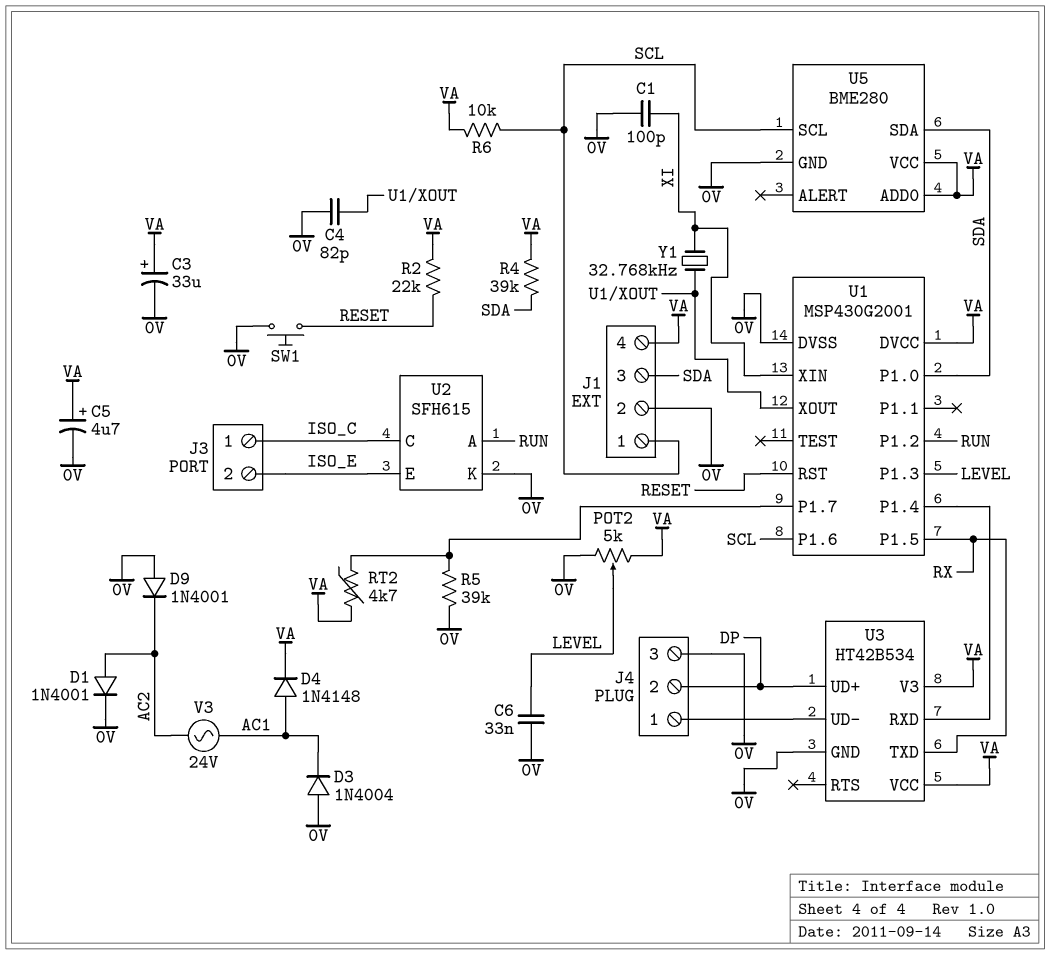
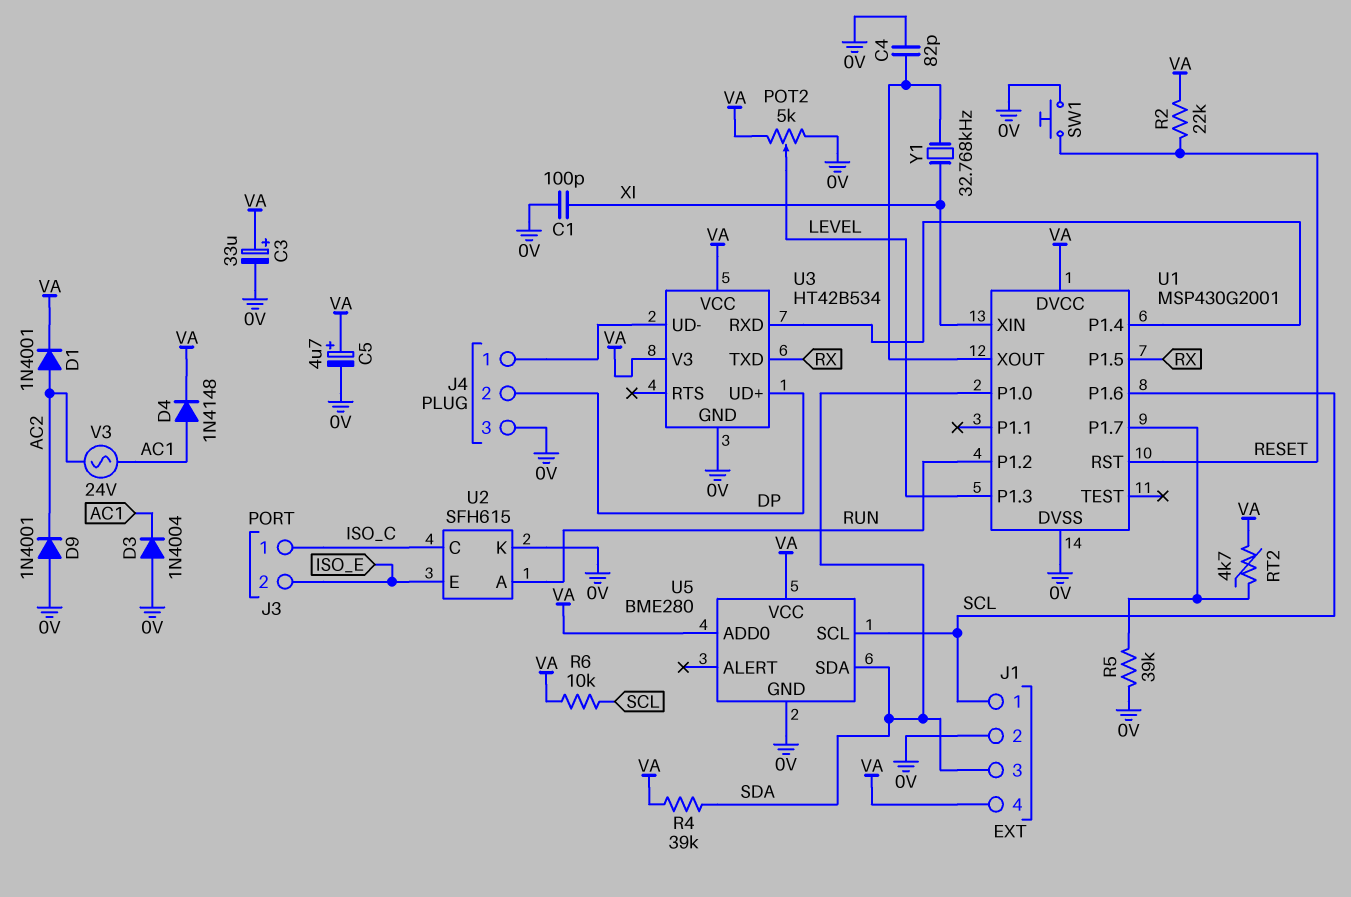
C6: 33nF (0V, LEVEL) -> none
D1: diode 1N4001 (A AC2, K 0V) -> diode 1N4001 (A AC2, K VA)

